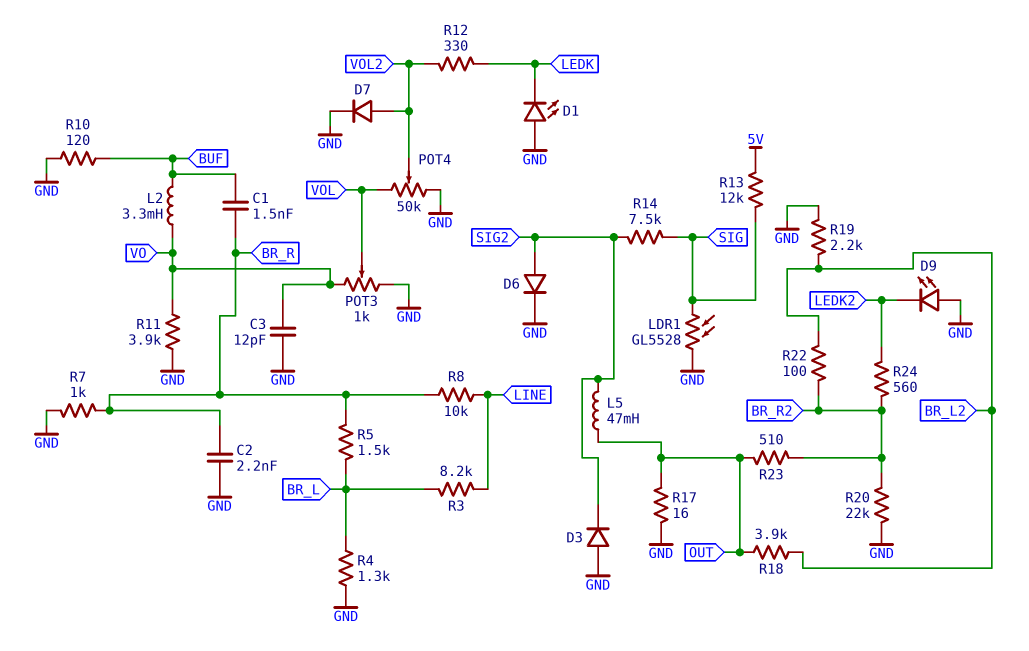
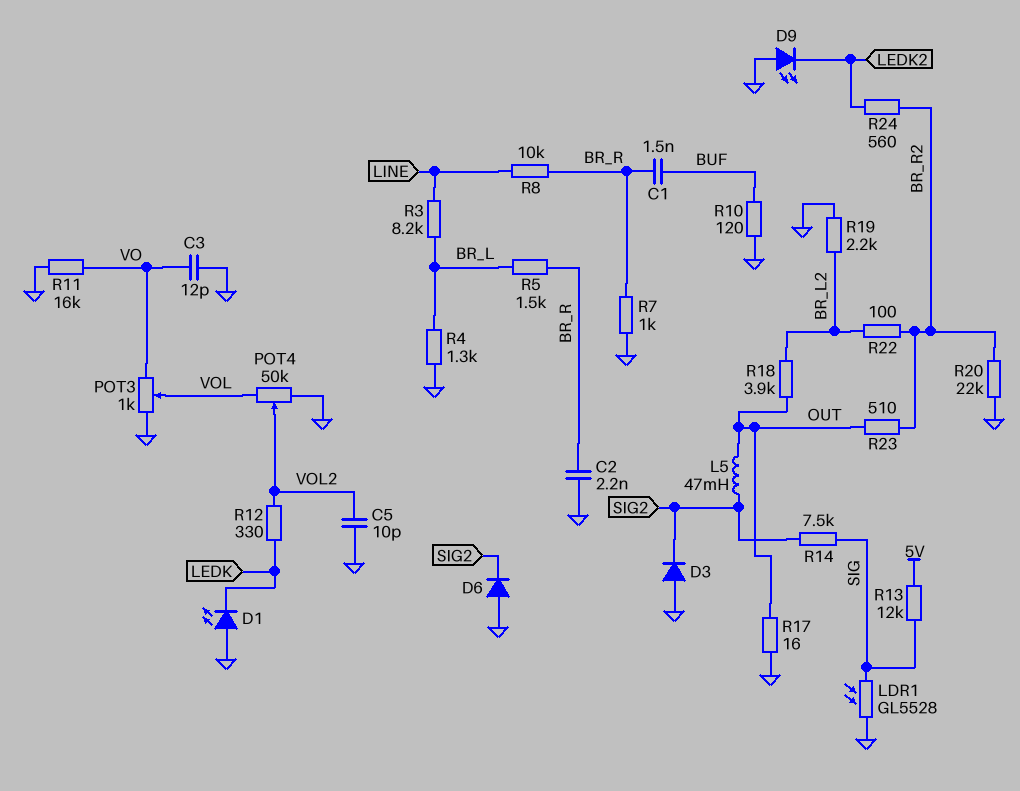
C5: none -> 10pF (GND, VOL2)
D6: diode (A SIG2, K GND) -> diode (A GND, K SIG2)
D7: diode (A VOL2, K GND) -> none
L2: 3.3mH (BUF, VO) -> none
R11: 3.9k (GND, VO) -> 16k (GND, VO)

